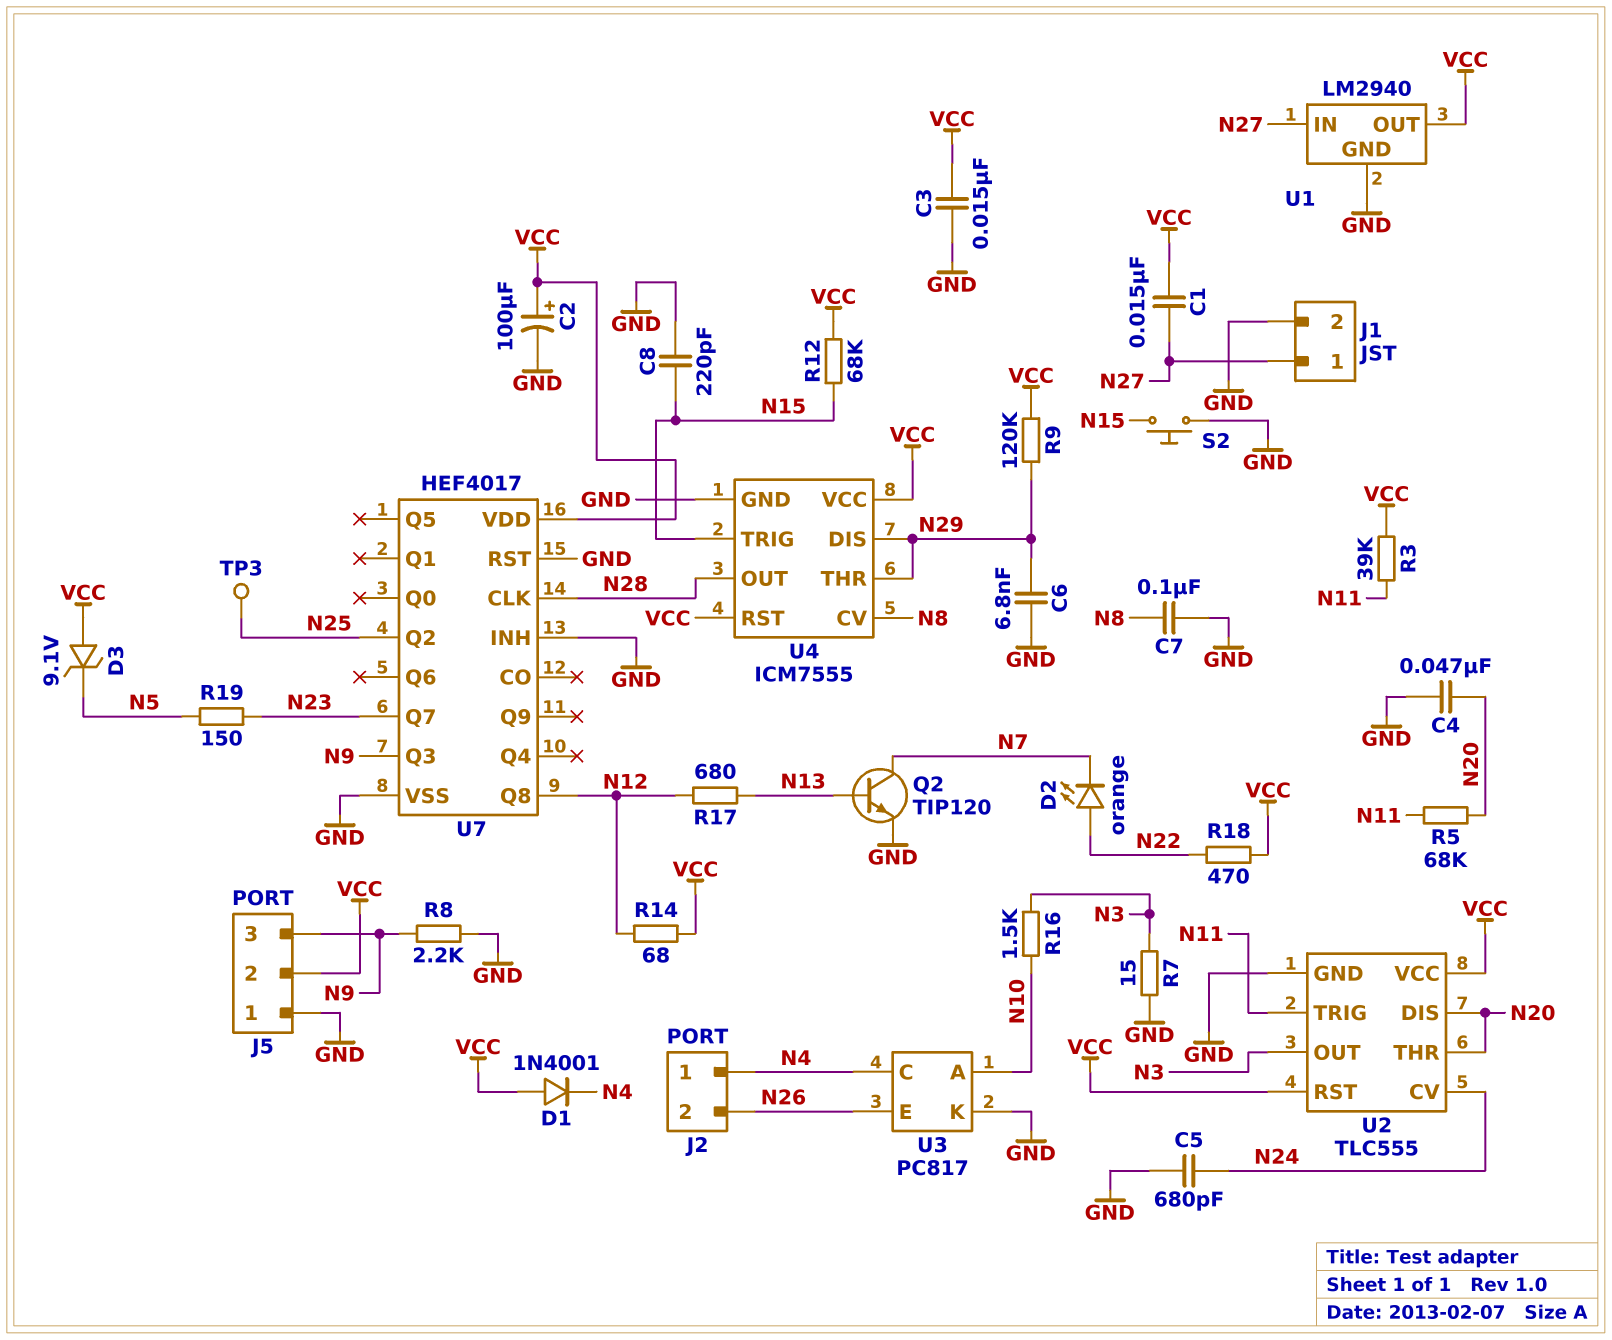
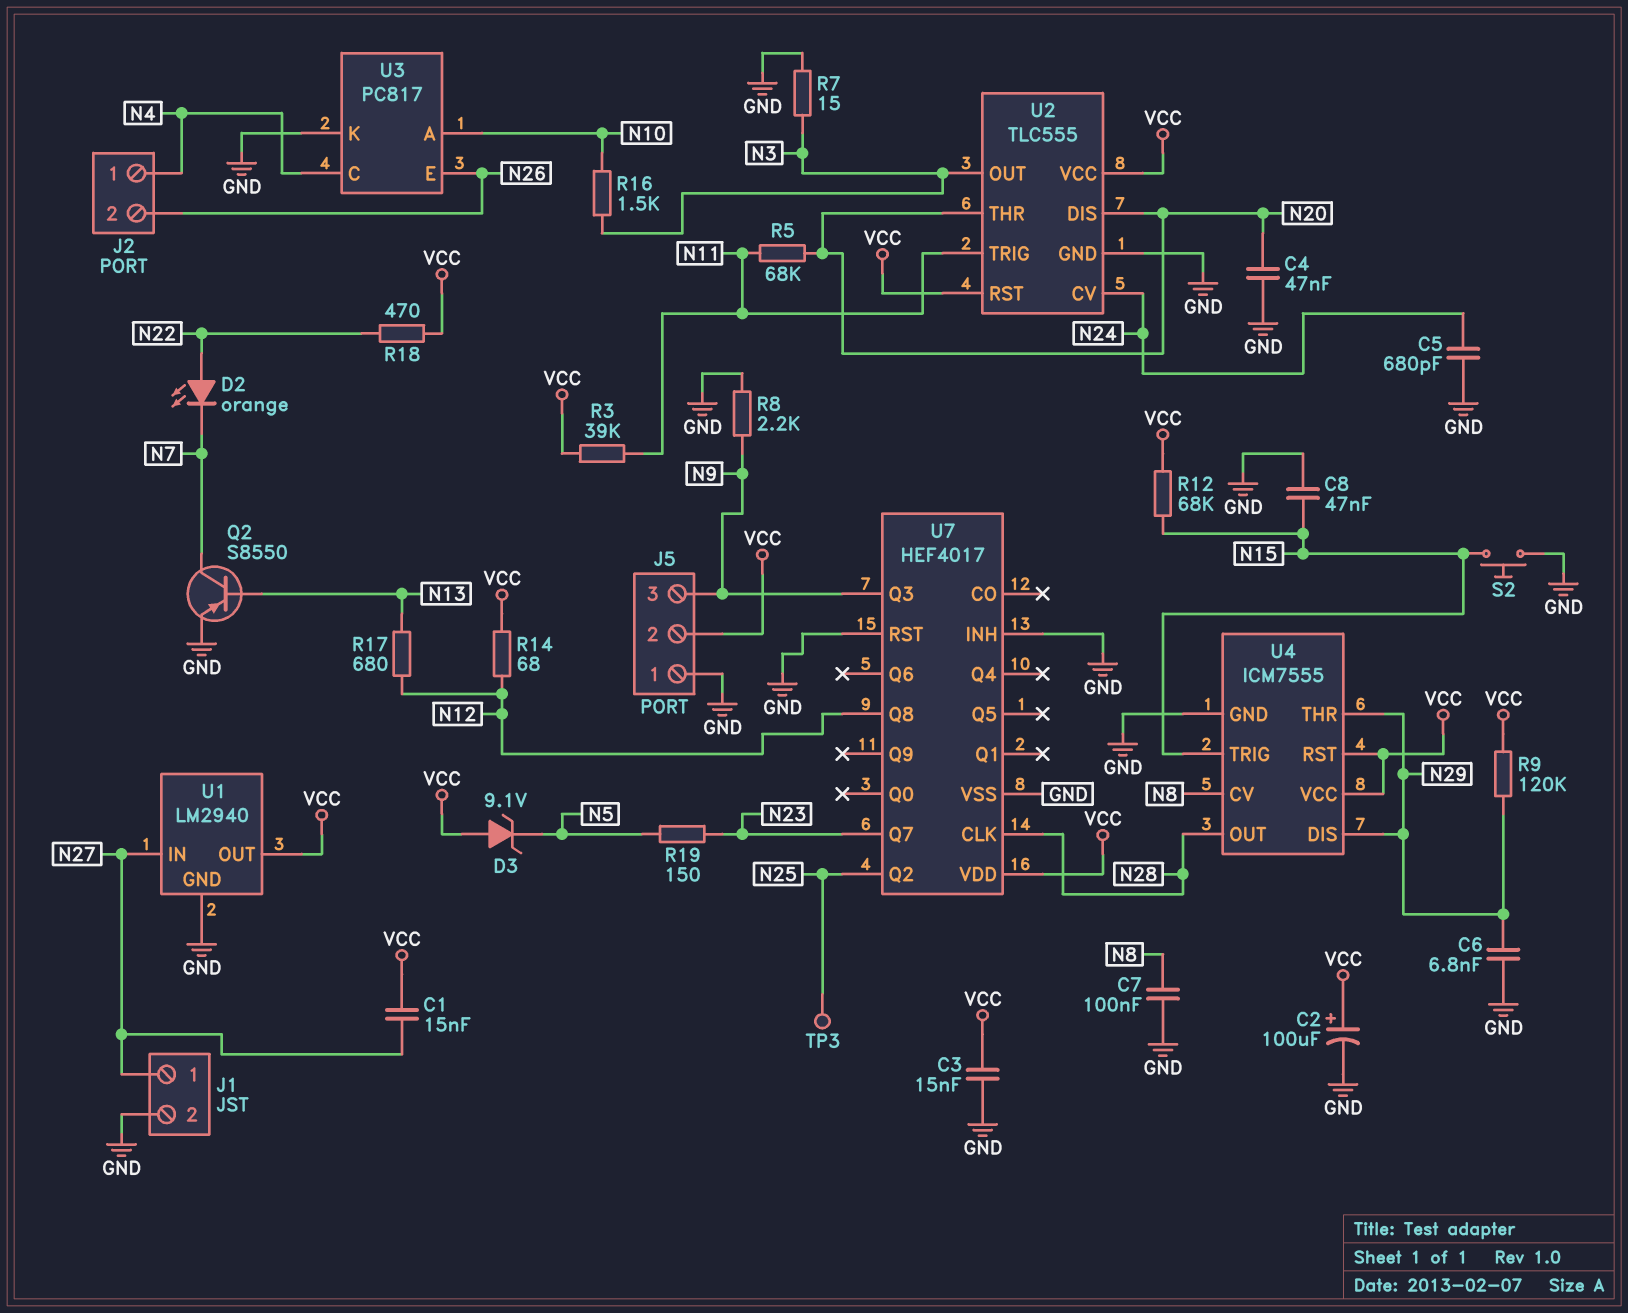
C8: 220pF (GND, N15) -> 47nF (GND, N15)
D1: diode 1N4001 (A VCC, K N4) -> none
Q2: NPN TIP120 (B N13, C N7, E GND) -> PNP S8550 (B N13, C N7, E GND)

